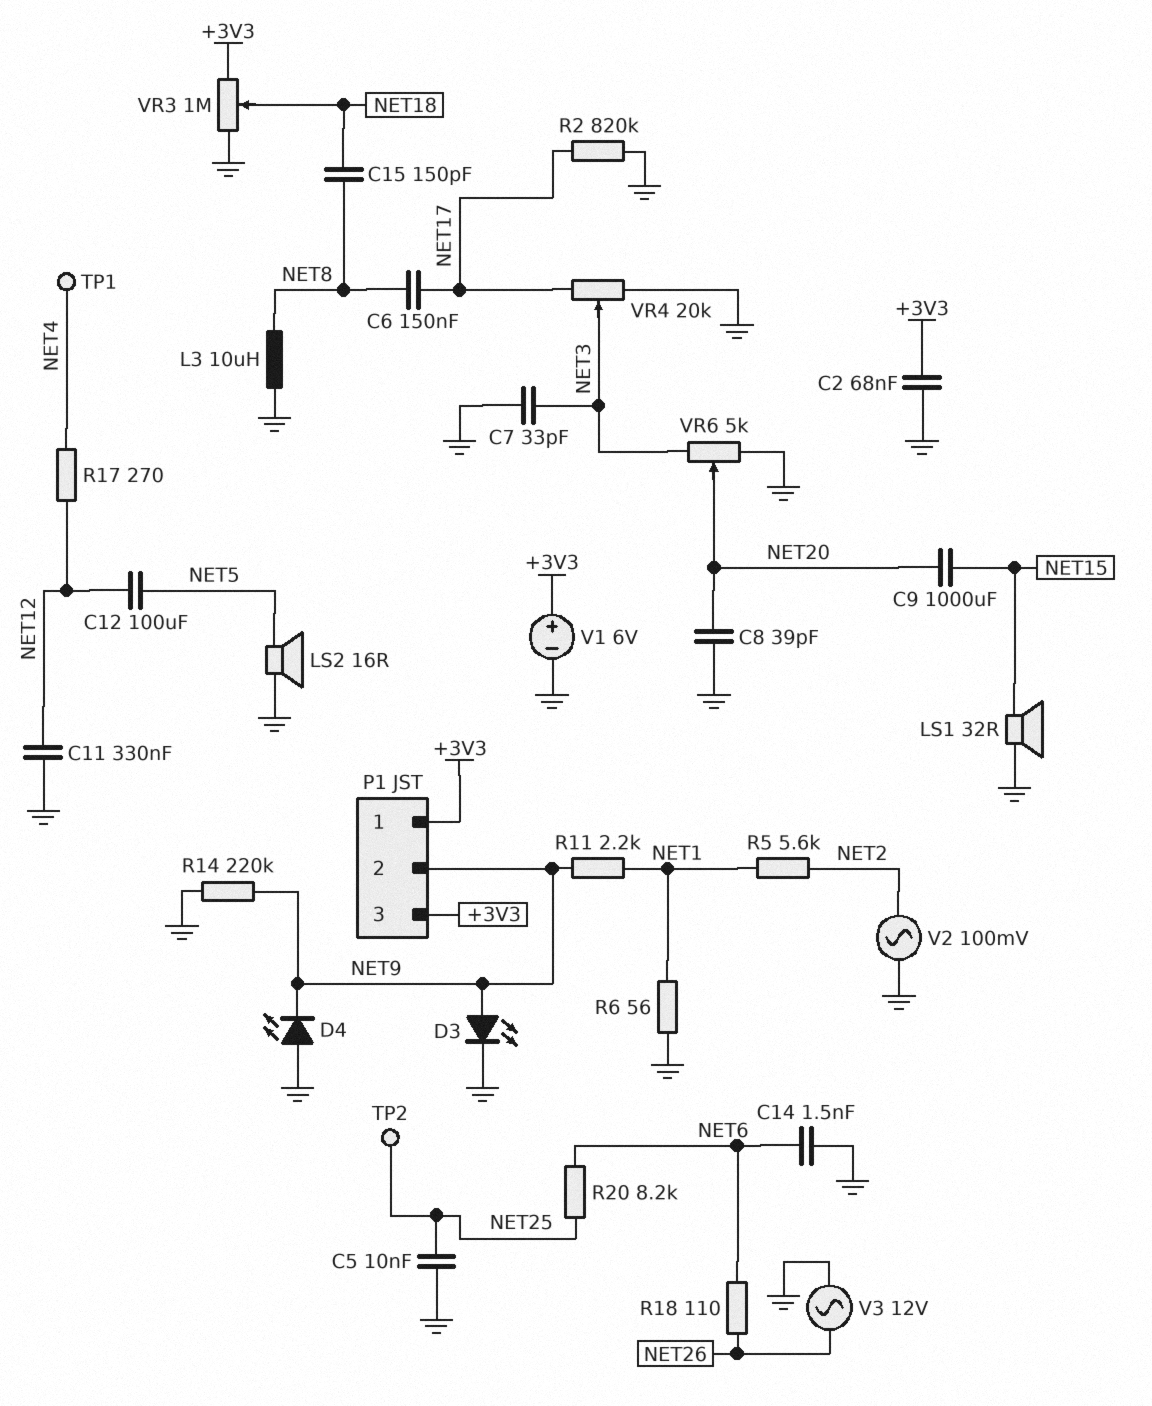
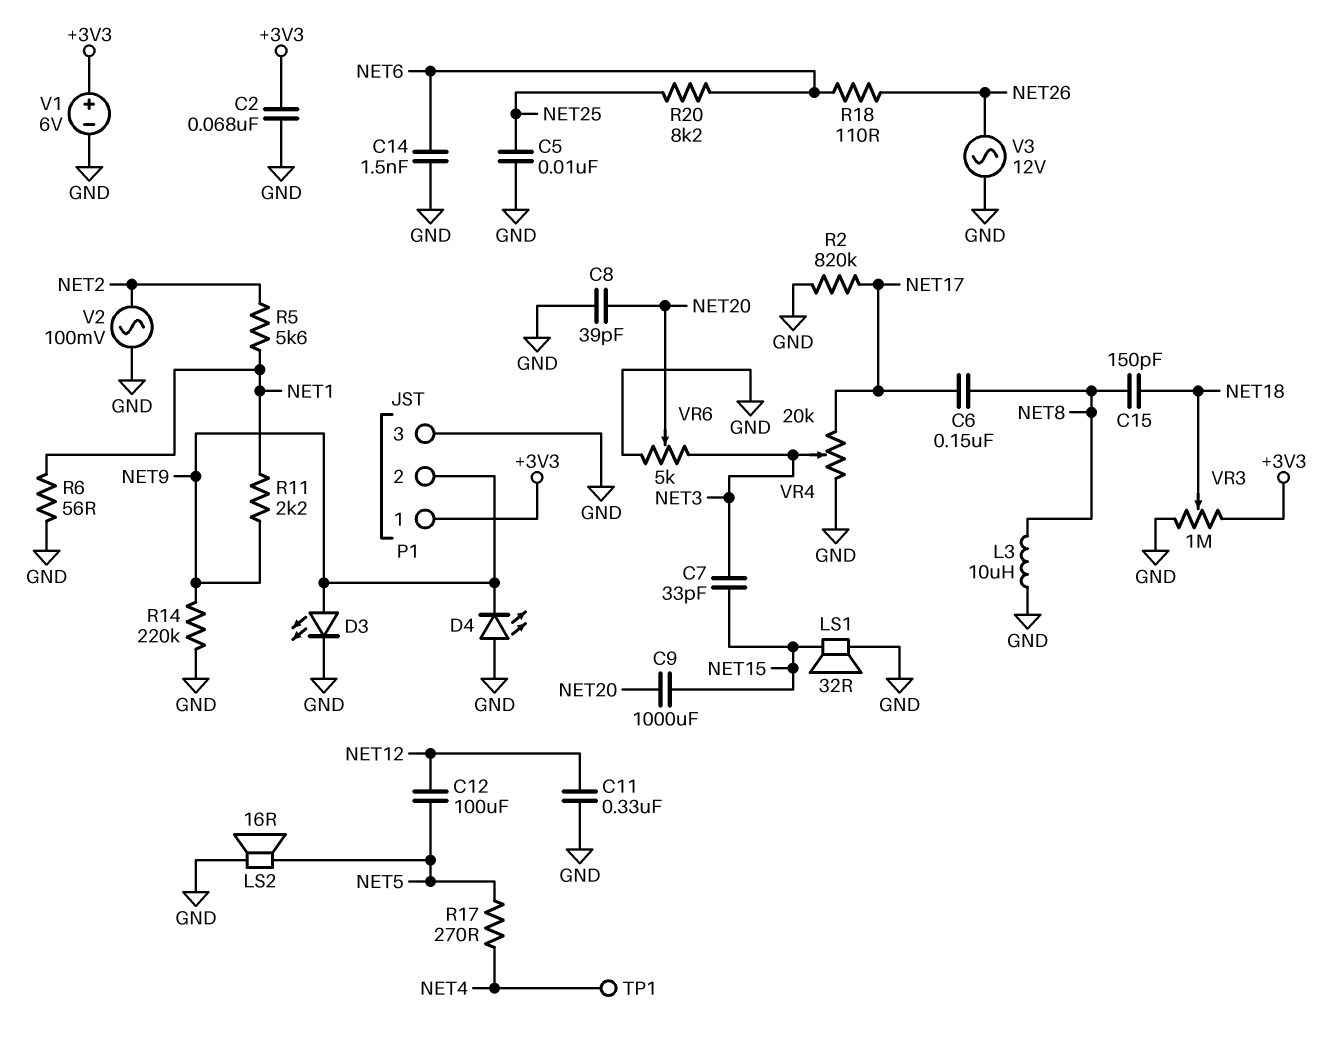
C7: 33pF (GND, NET3) -> 33pF (NET3, NET15)
P1 pin 3: +3V3 -> GND
R17: 270 (NET4, NET12) -> 270 (NET4, NET5)
TP2: test point (NET25) -> none

